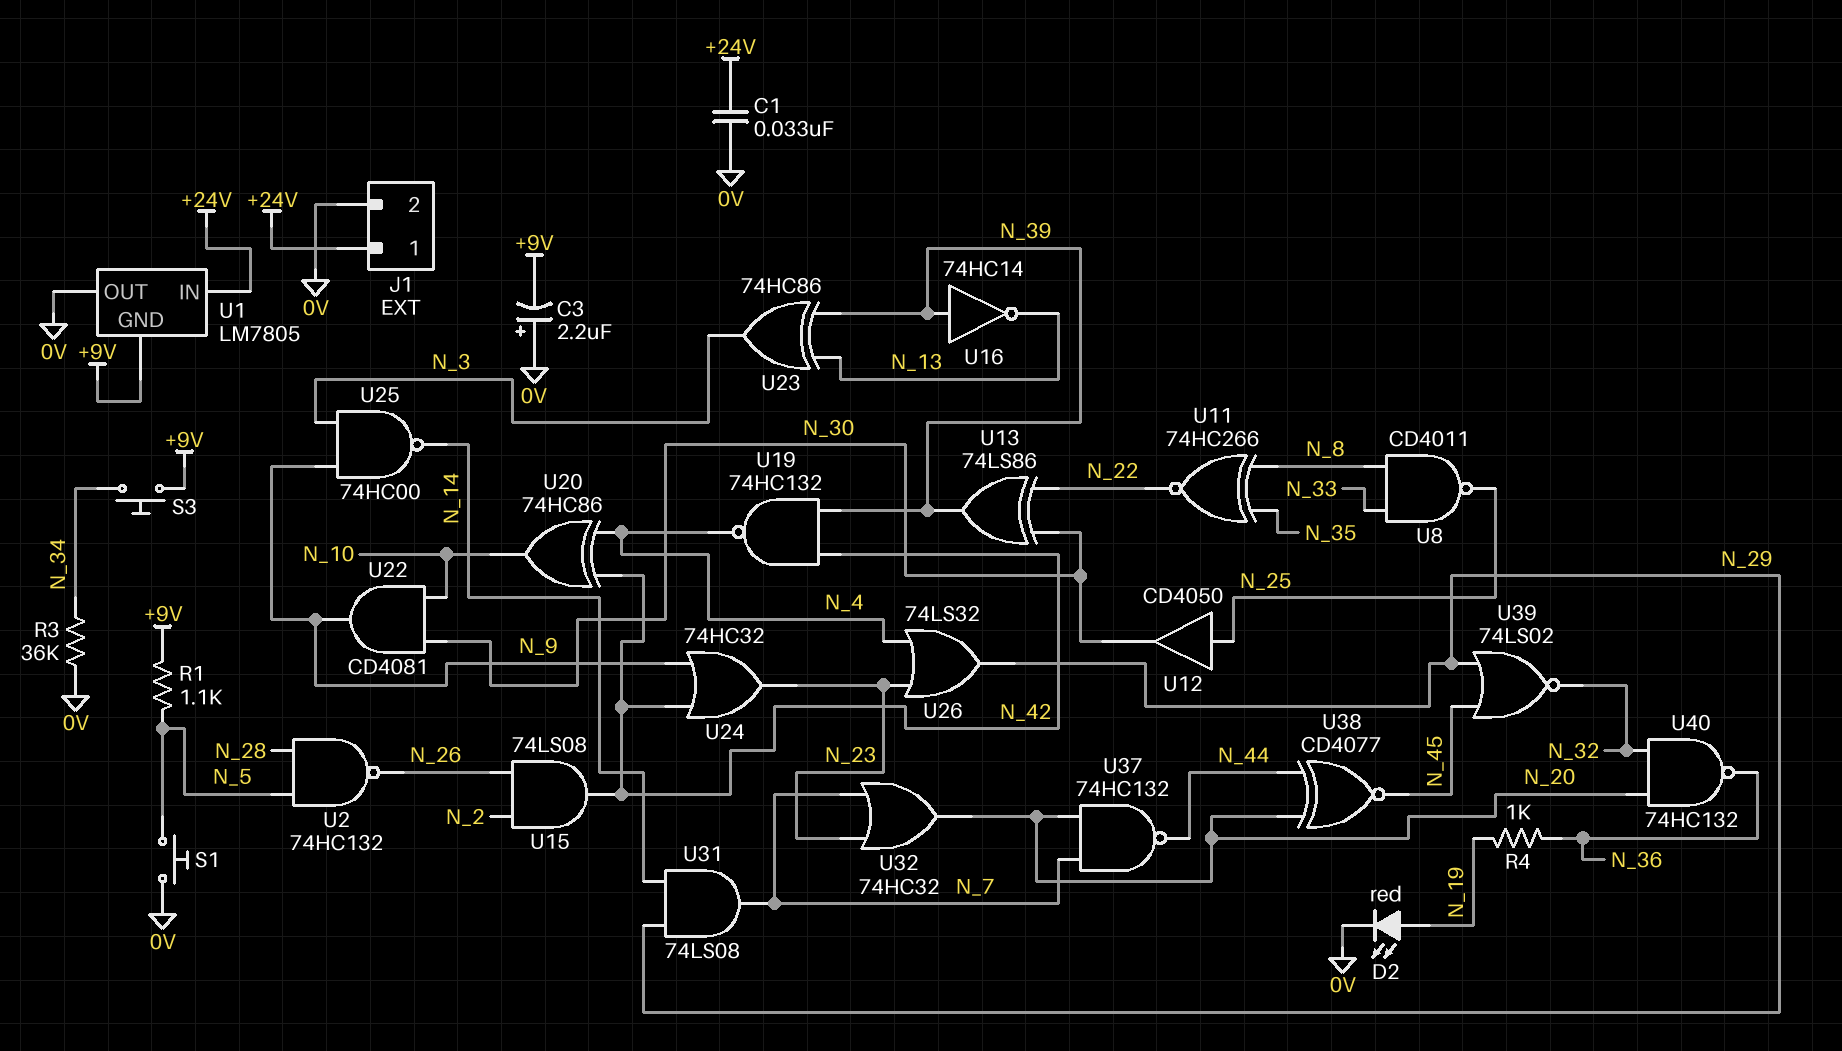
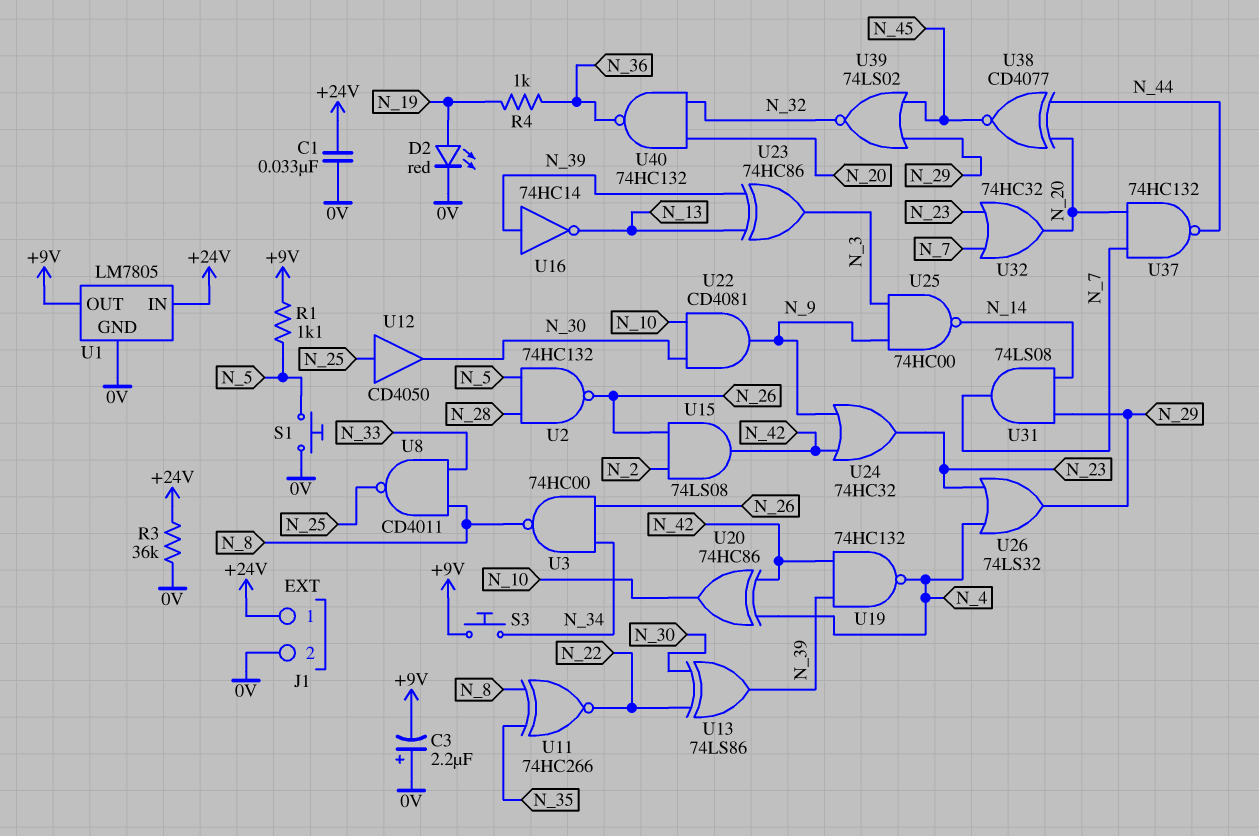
R3: 36k (0V, N_34) -> 36k (+24V, 0V)
U1 pin GND: +9V -> 0V
U1 pin OUT: 0V -> +9V
U3: none -> NAND 74HC00 (in N_26, in N_34, out N_8)

